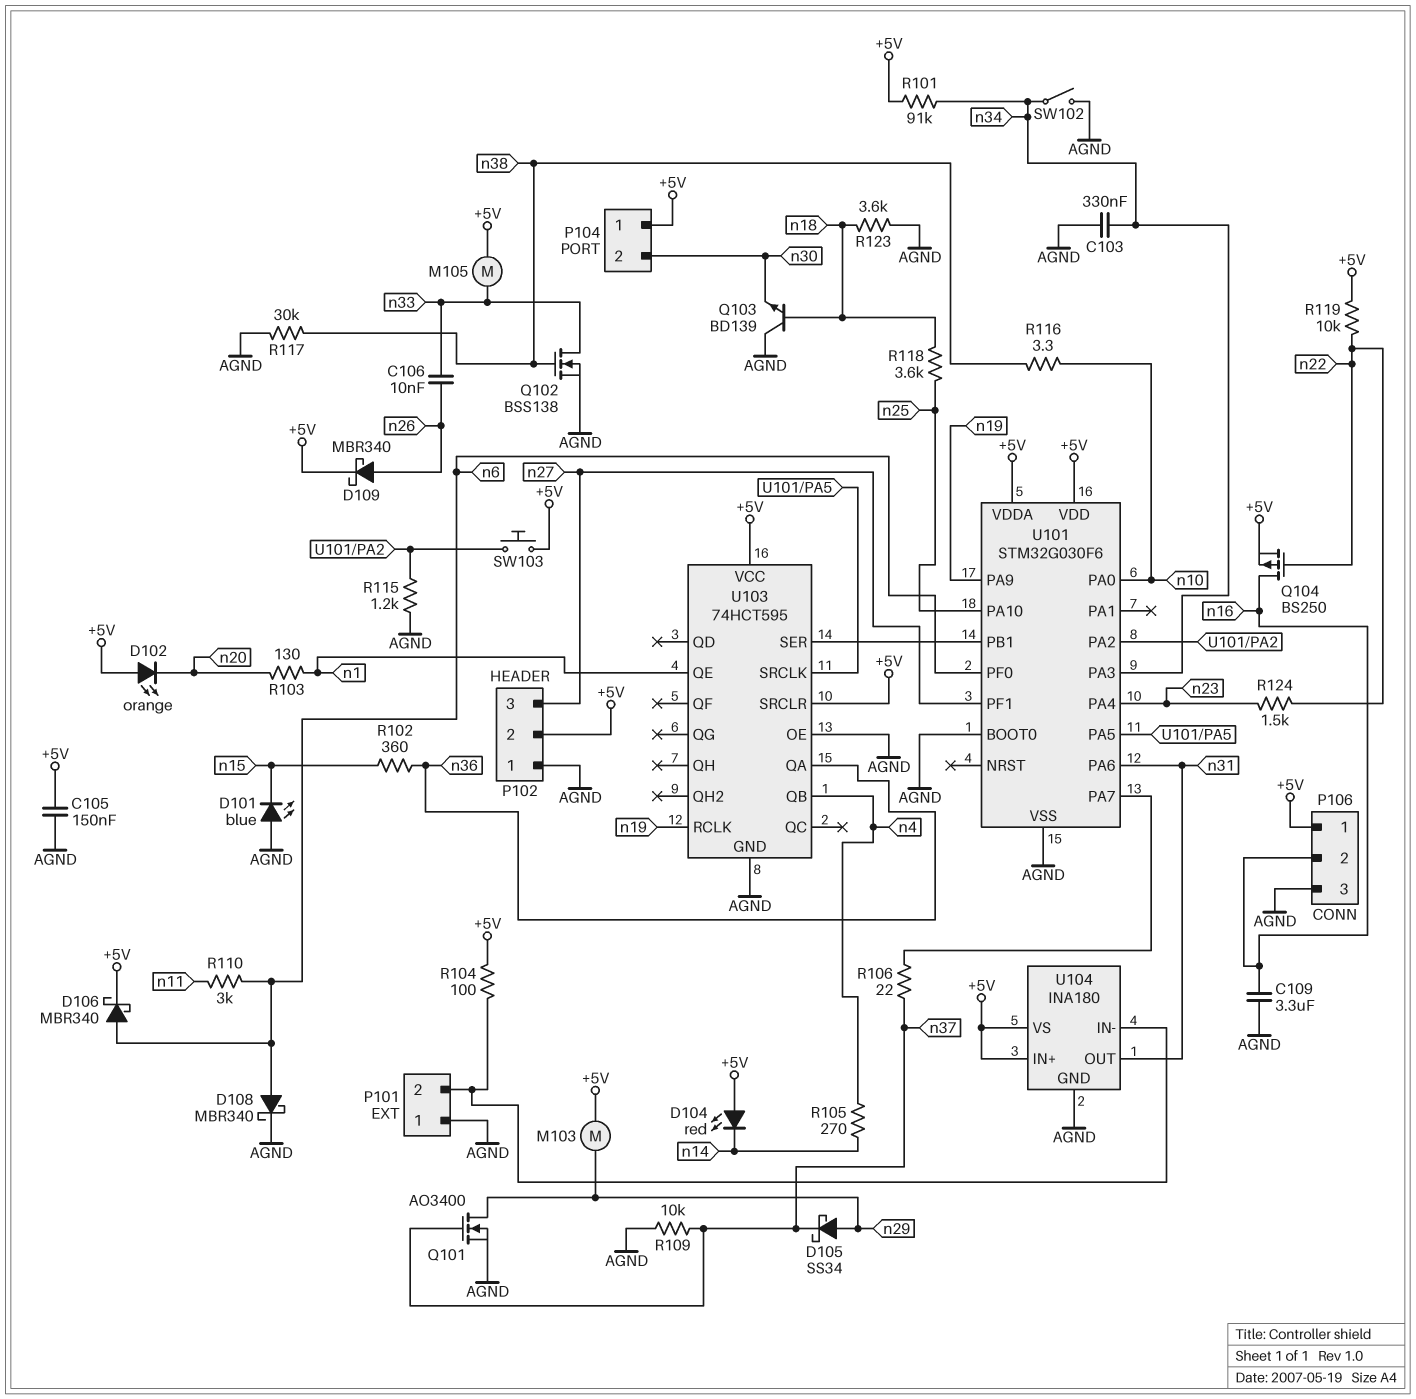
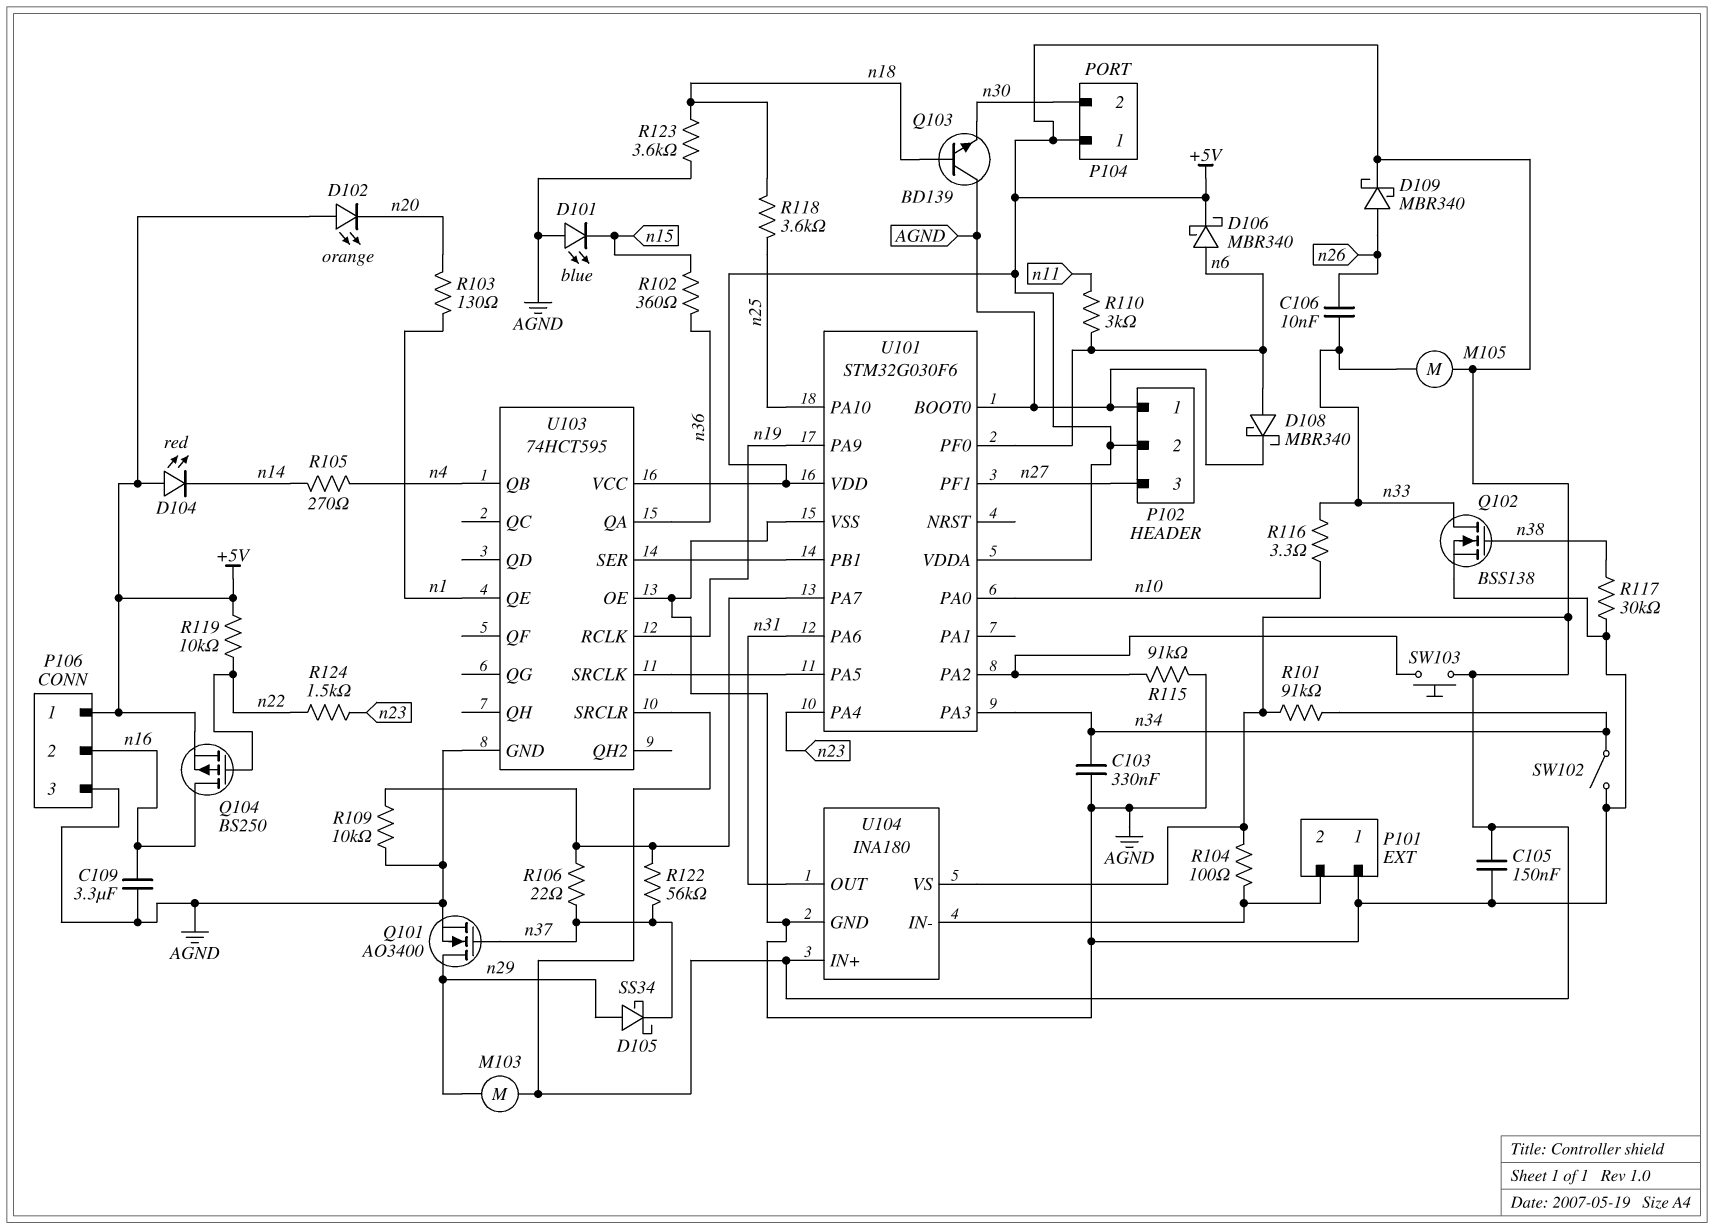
R109: 10k (AGND, n37) -> 10k (AGND, U101/PA7)
R115: 1.2k (AGND, U101/PA2) -> 91k (AGND, U101/PA2)
R116: 3.3 (n10, n38) -> 3.3 (n10, n33)
R122: none -> 56k (U101/PA7, n37)

